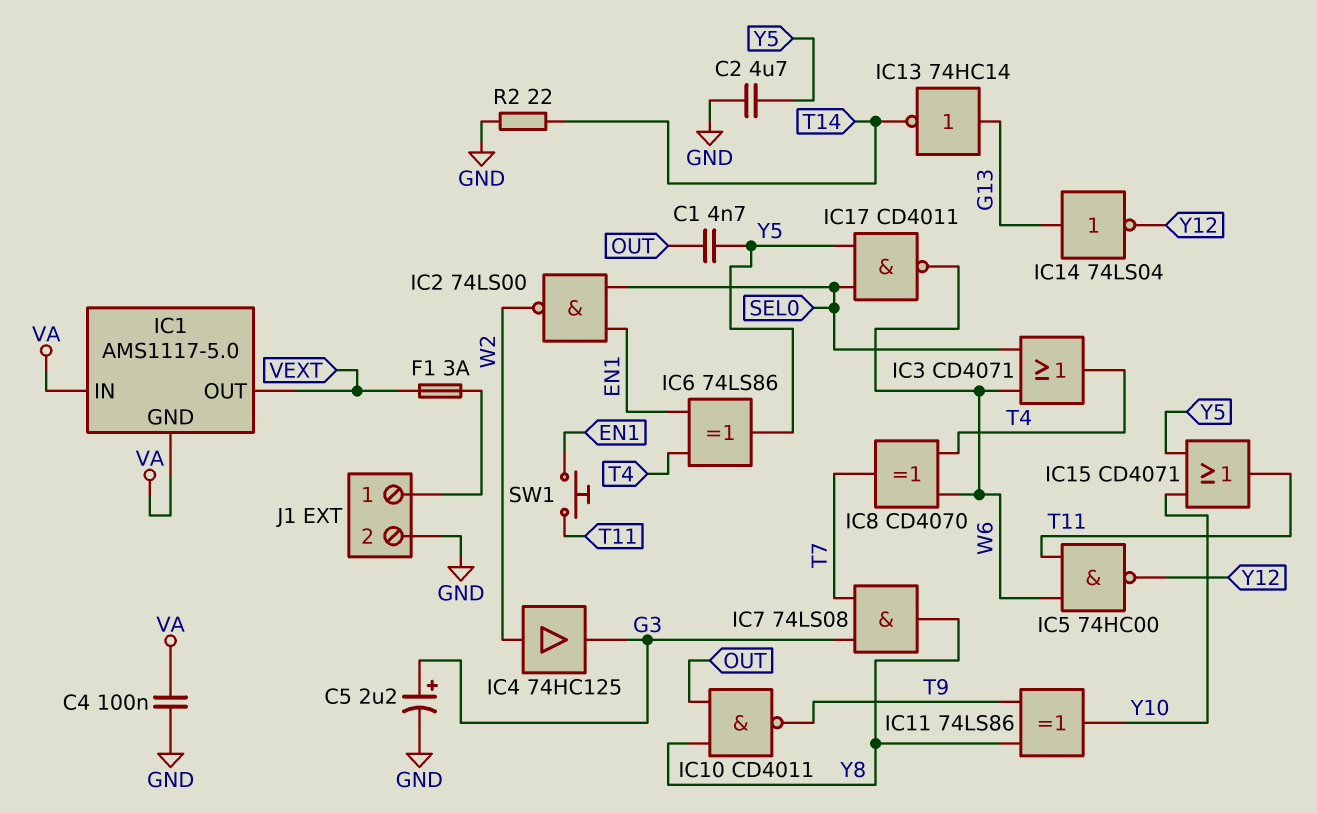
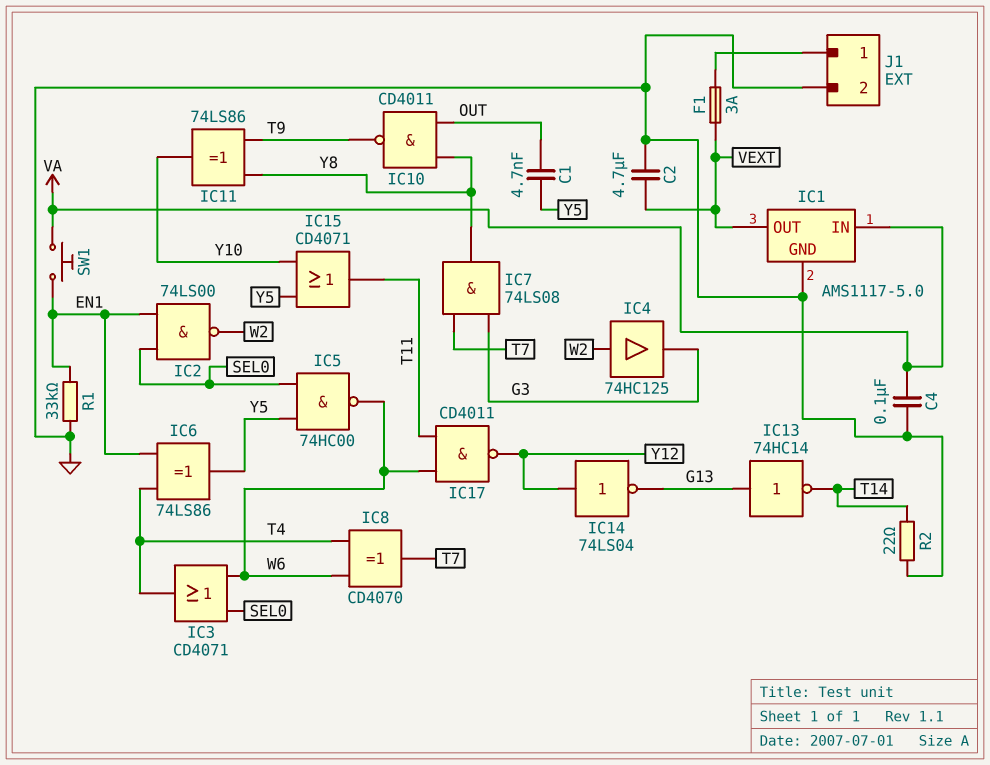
C2: 4.7uF (GND, Y5) -> 4.7uF (GND, VEXT)
C5: 2.2uF (plus G3, minus GND) -> none
IC1 pin GND: VA -> GND
IC5: NAND 74HC00 (in T11, in W6, out Y12) -> NAND 74HC00 (in SEL0, in Y5, out W6)
IC14: NOT 74LS04 (in G13, out Y12) -> NOT 74LS04 (in Y12, out G13)
IC17: NAND CD4011 (in SEL0, in Y5, out W6) -> NAND CD4011 (in T11, in W6, out Y12)
R1: none -> 33k (EN1, GND)
SW1: button (EN1, T11) -> button (EN1, VA)

